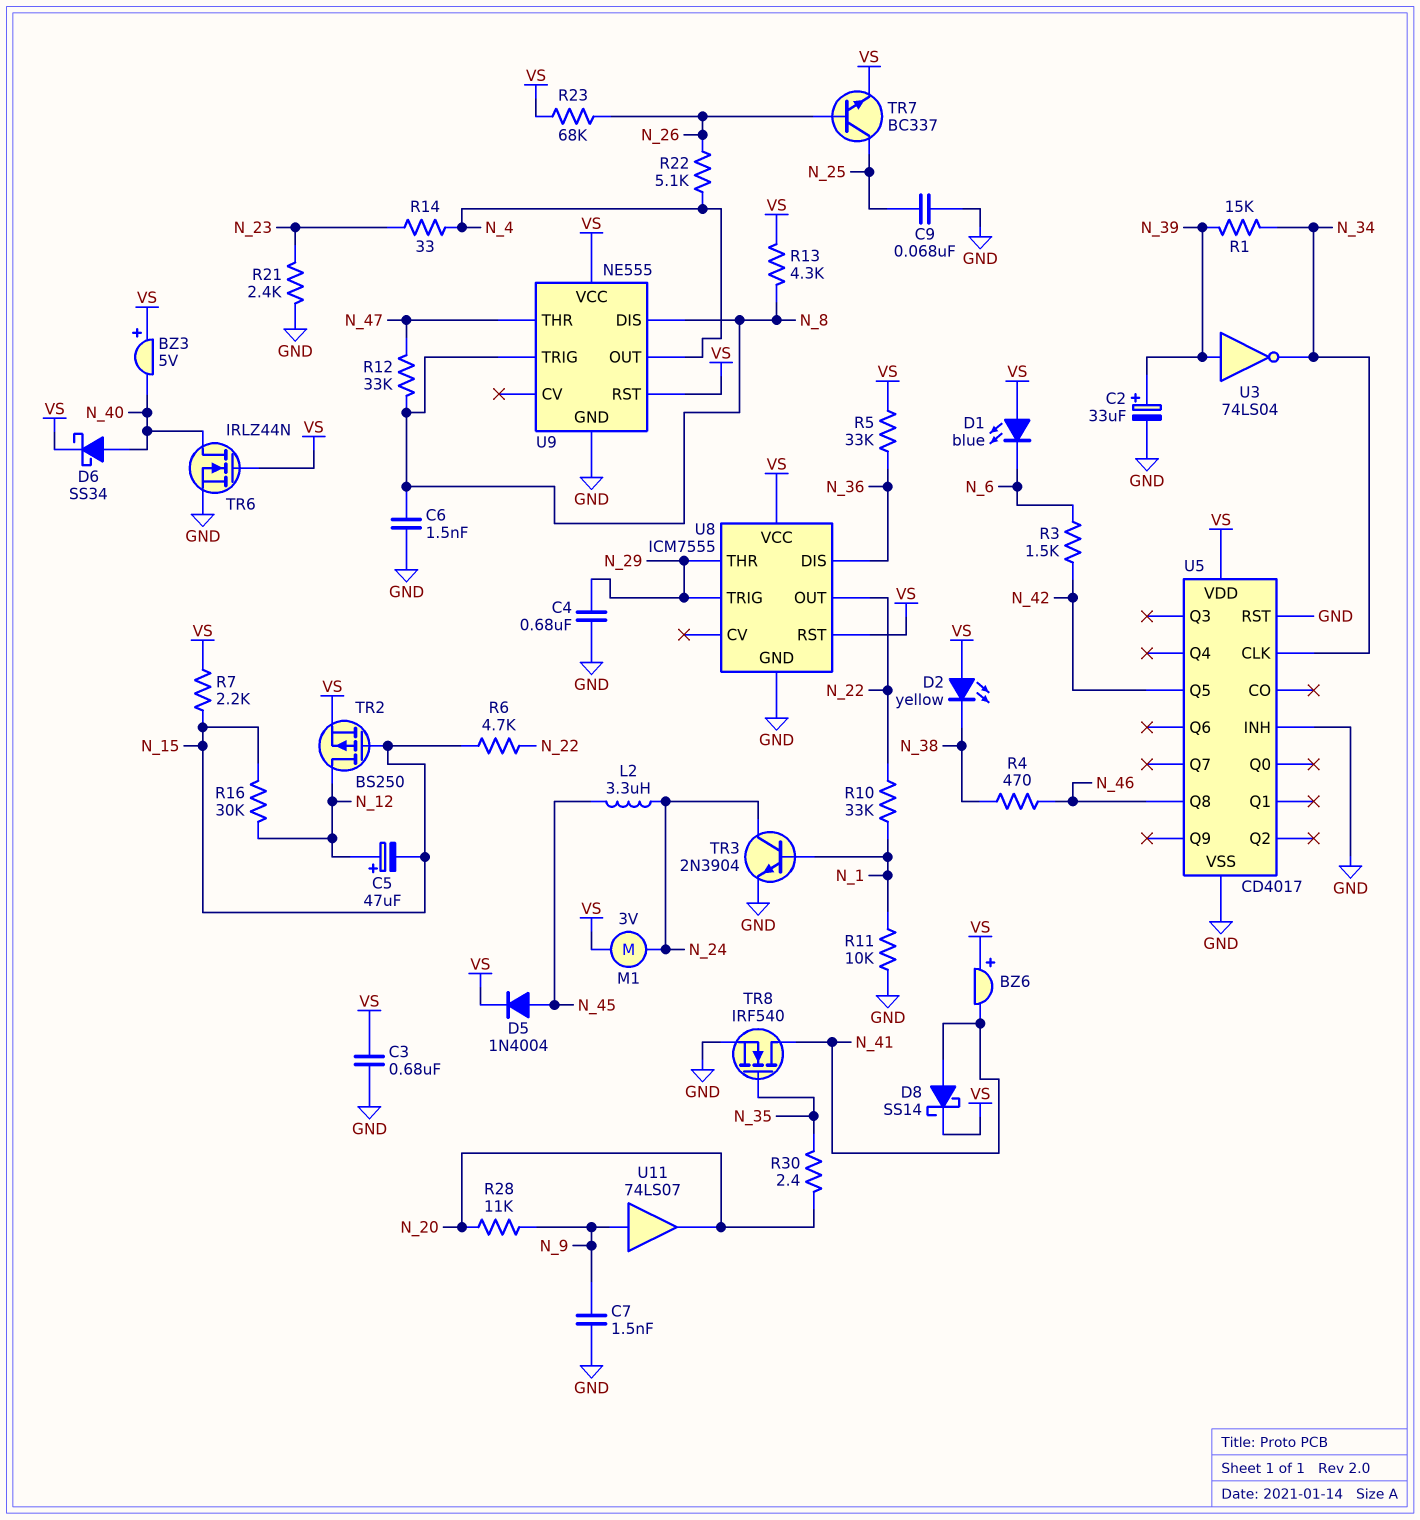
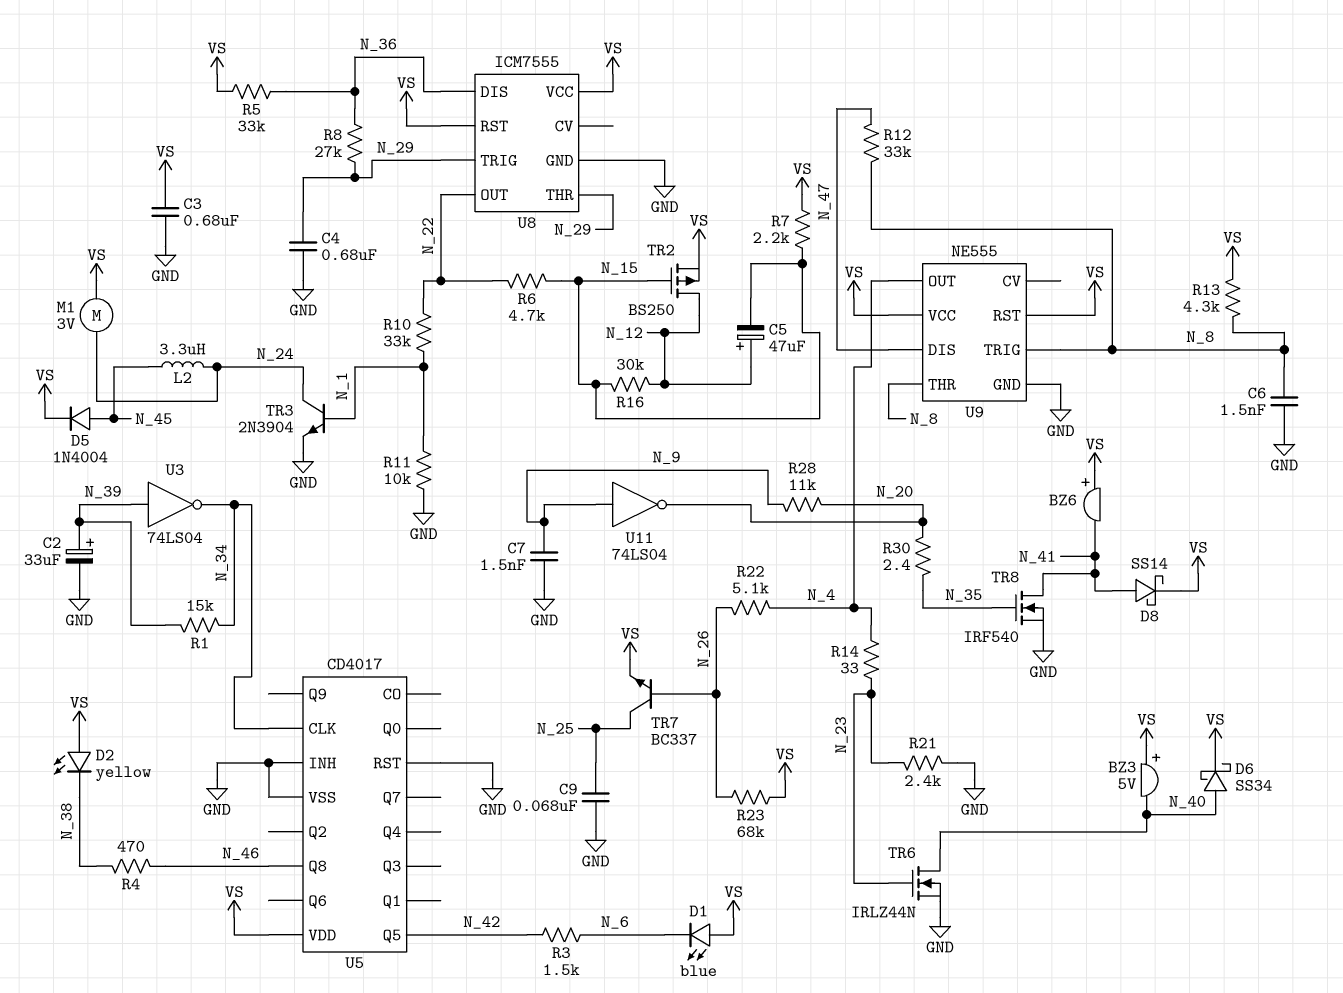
R8: none -> 27k (N_29, N_36)
TR6: NMOS IRLZ44N (G VS, D N_40, S GND) -> NMOS IRLZ44N (G N_23, D N_40, S GND)
U9 pin DIS: N_8 -> N_47
U9 pin THR: N_47 -> N_8
U11: buffer 74LS07 (in N_9, out N_20) -> NOT 74LS04 (in N_9, out N_20)

